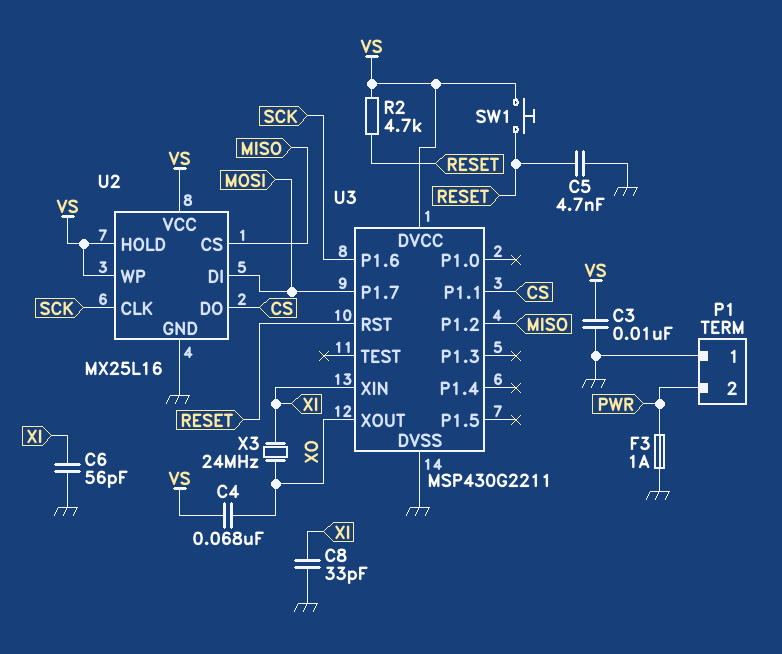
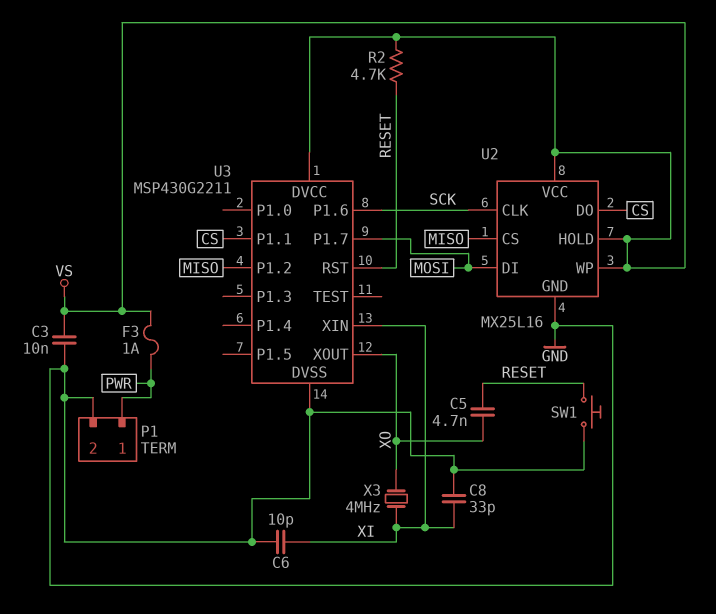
C4: 68nF (VS, XO) -> none
C5: 4.7nF (GND, RESET) -> 4.7nF (RESET, XO)
C6: 56pF (GND, XI) -> 10pF (GND, XI)
F3: 1A (GND, PWR) -> 1A (PWR, VS)
P1 pin 1: GND -> PWR
P1 pin 2: PWR -> GND
SW1: button (RESET, VS) -> button (GND, RESET)
X3: 24MHz (XI, XO) -> 4MHz (XI, XO)

